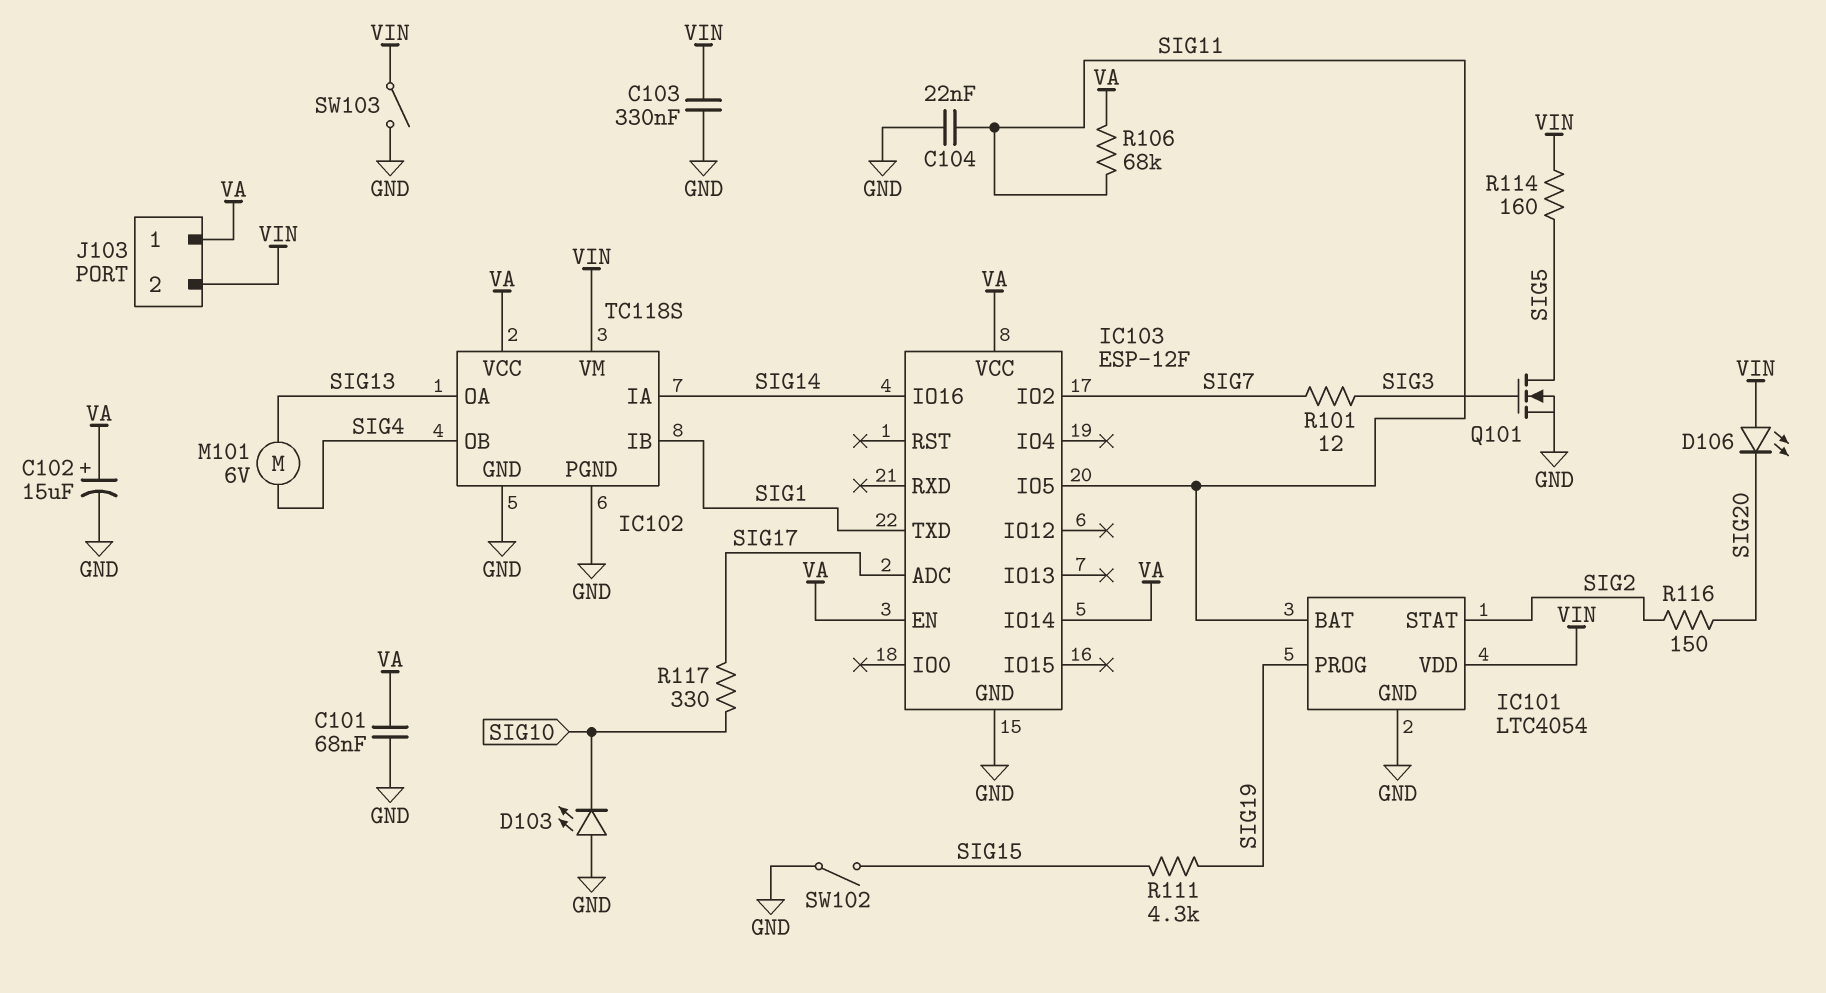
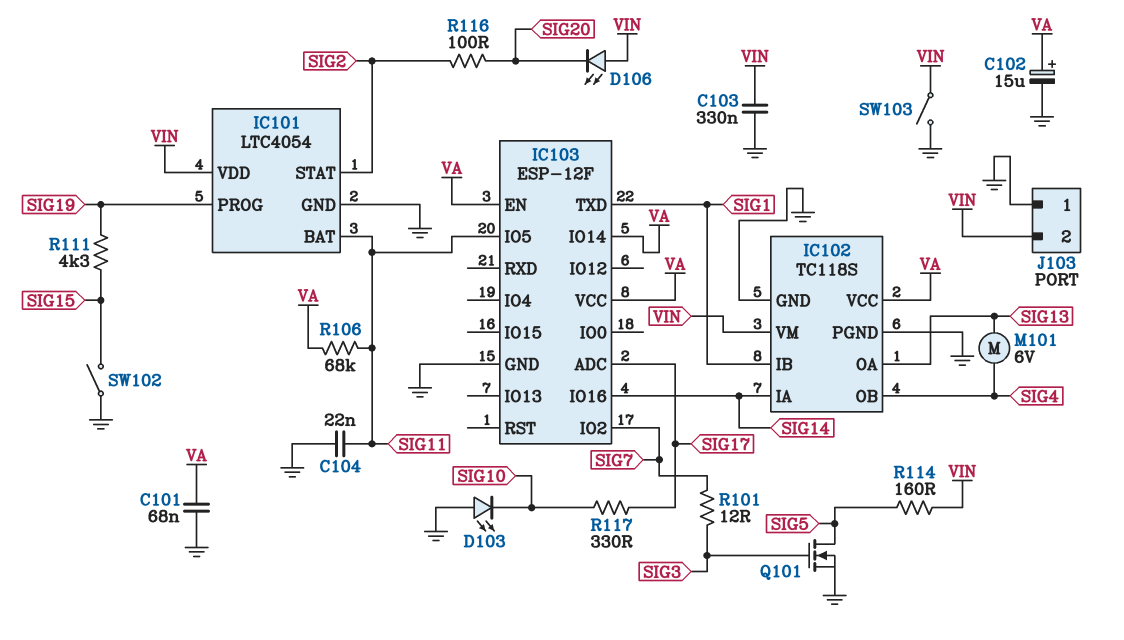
J103 pin 1: VA -> GND
R116: 150 (SIG2, SIG20) -> 100 (SIG2, SIG20)

